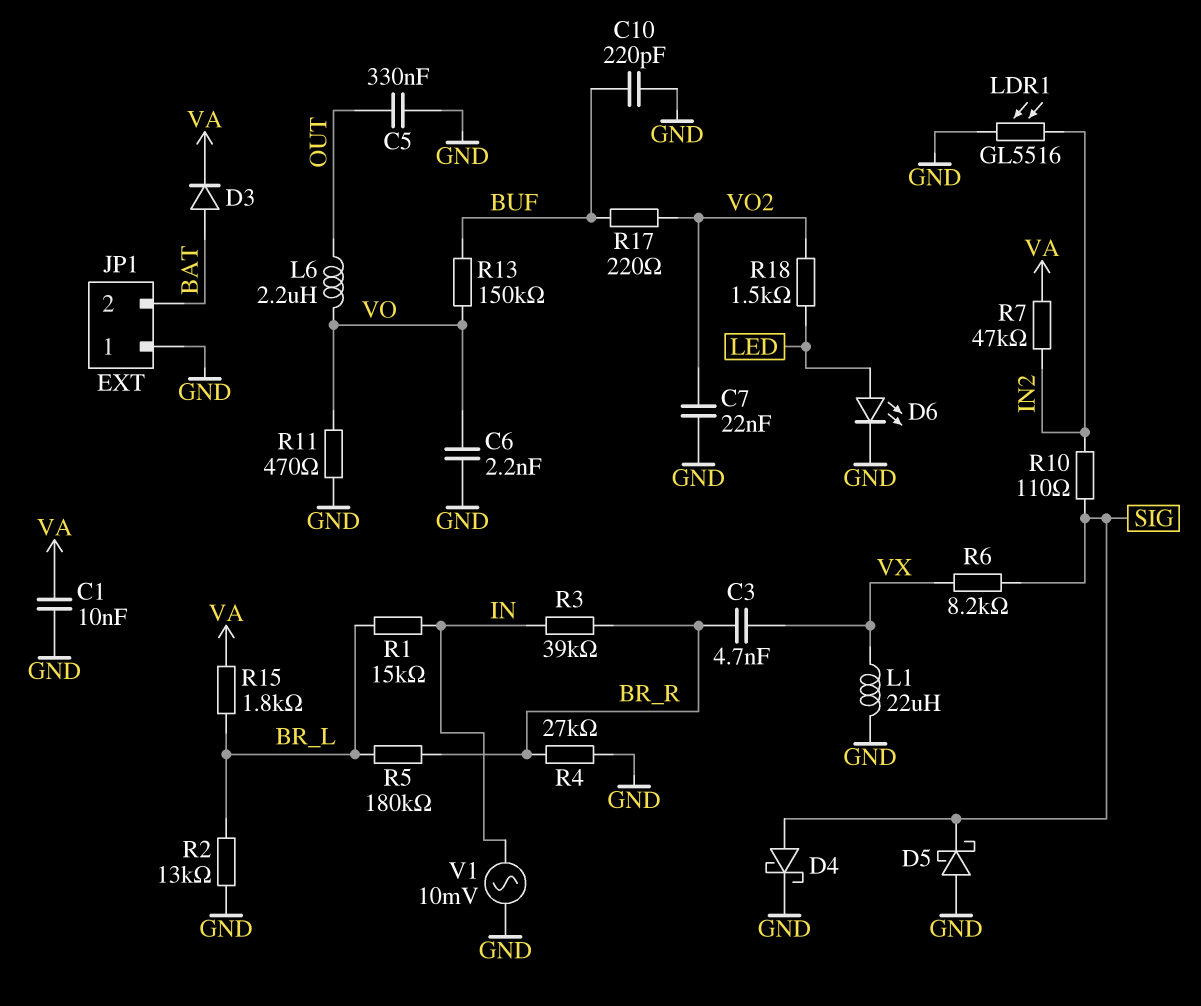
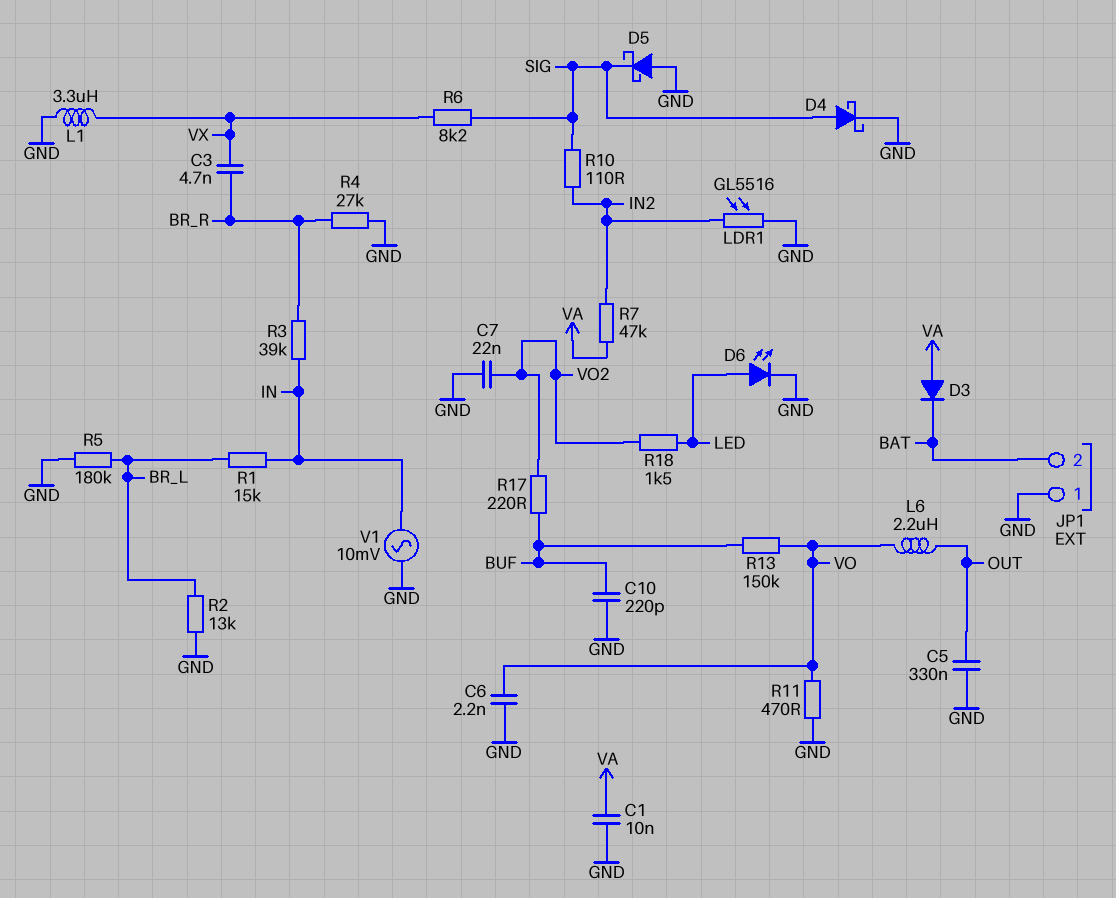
D3: diode (A BAT, K VA) -> diode (A VA, K BAT)
L1: 22uH (GND, VX) -> 3.3uH (GND, VX)
R5: 180k (BR_L, BR_R) -> 180k (BR_L, GND)
R15: 1.8k (BR_L, VA) -> none

